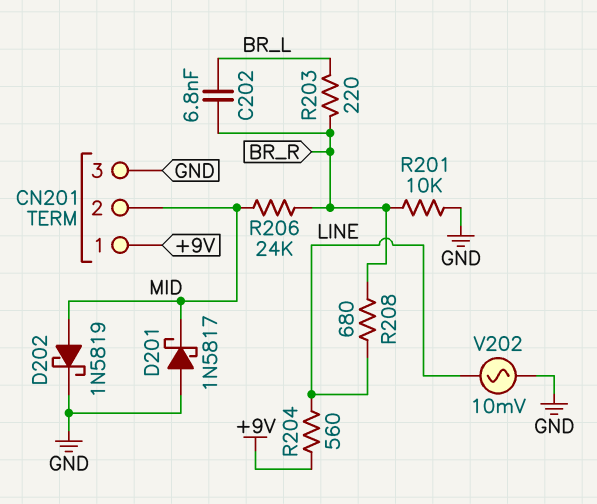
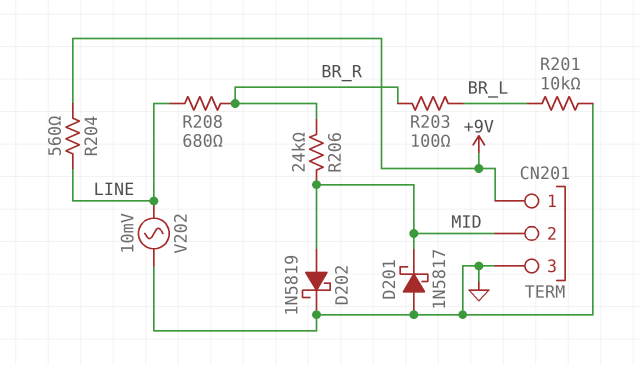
C202: 6.8nF (BR_L, BR_R) -> none
R201: 10k (BR_R, GND) -> 10k (BR_L, GND)
R203: 220 (BR_L, BR_R) -> 100 (BR_L, BR_R)

